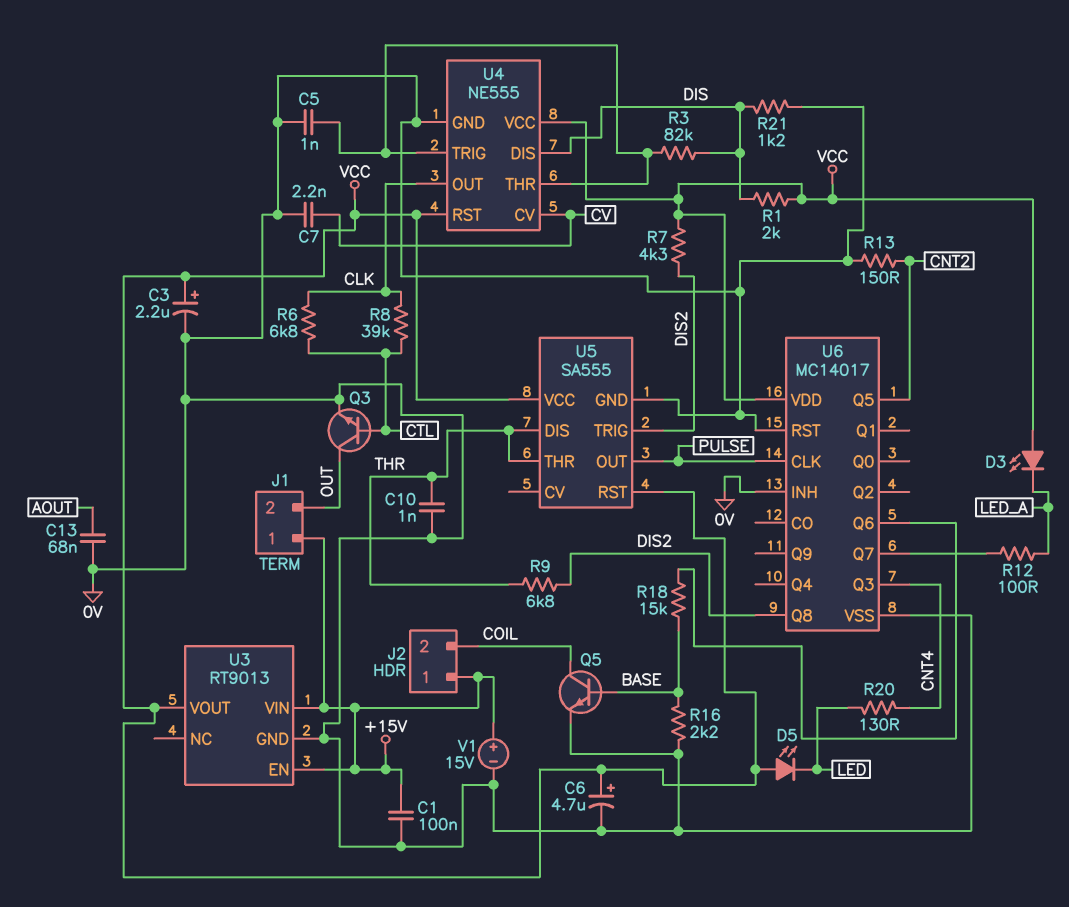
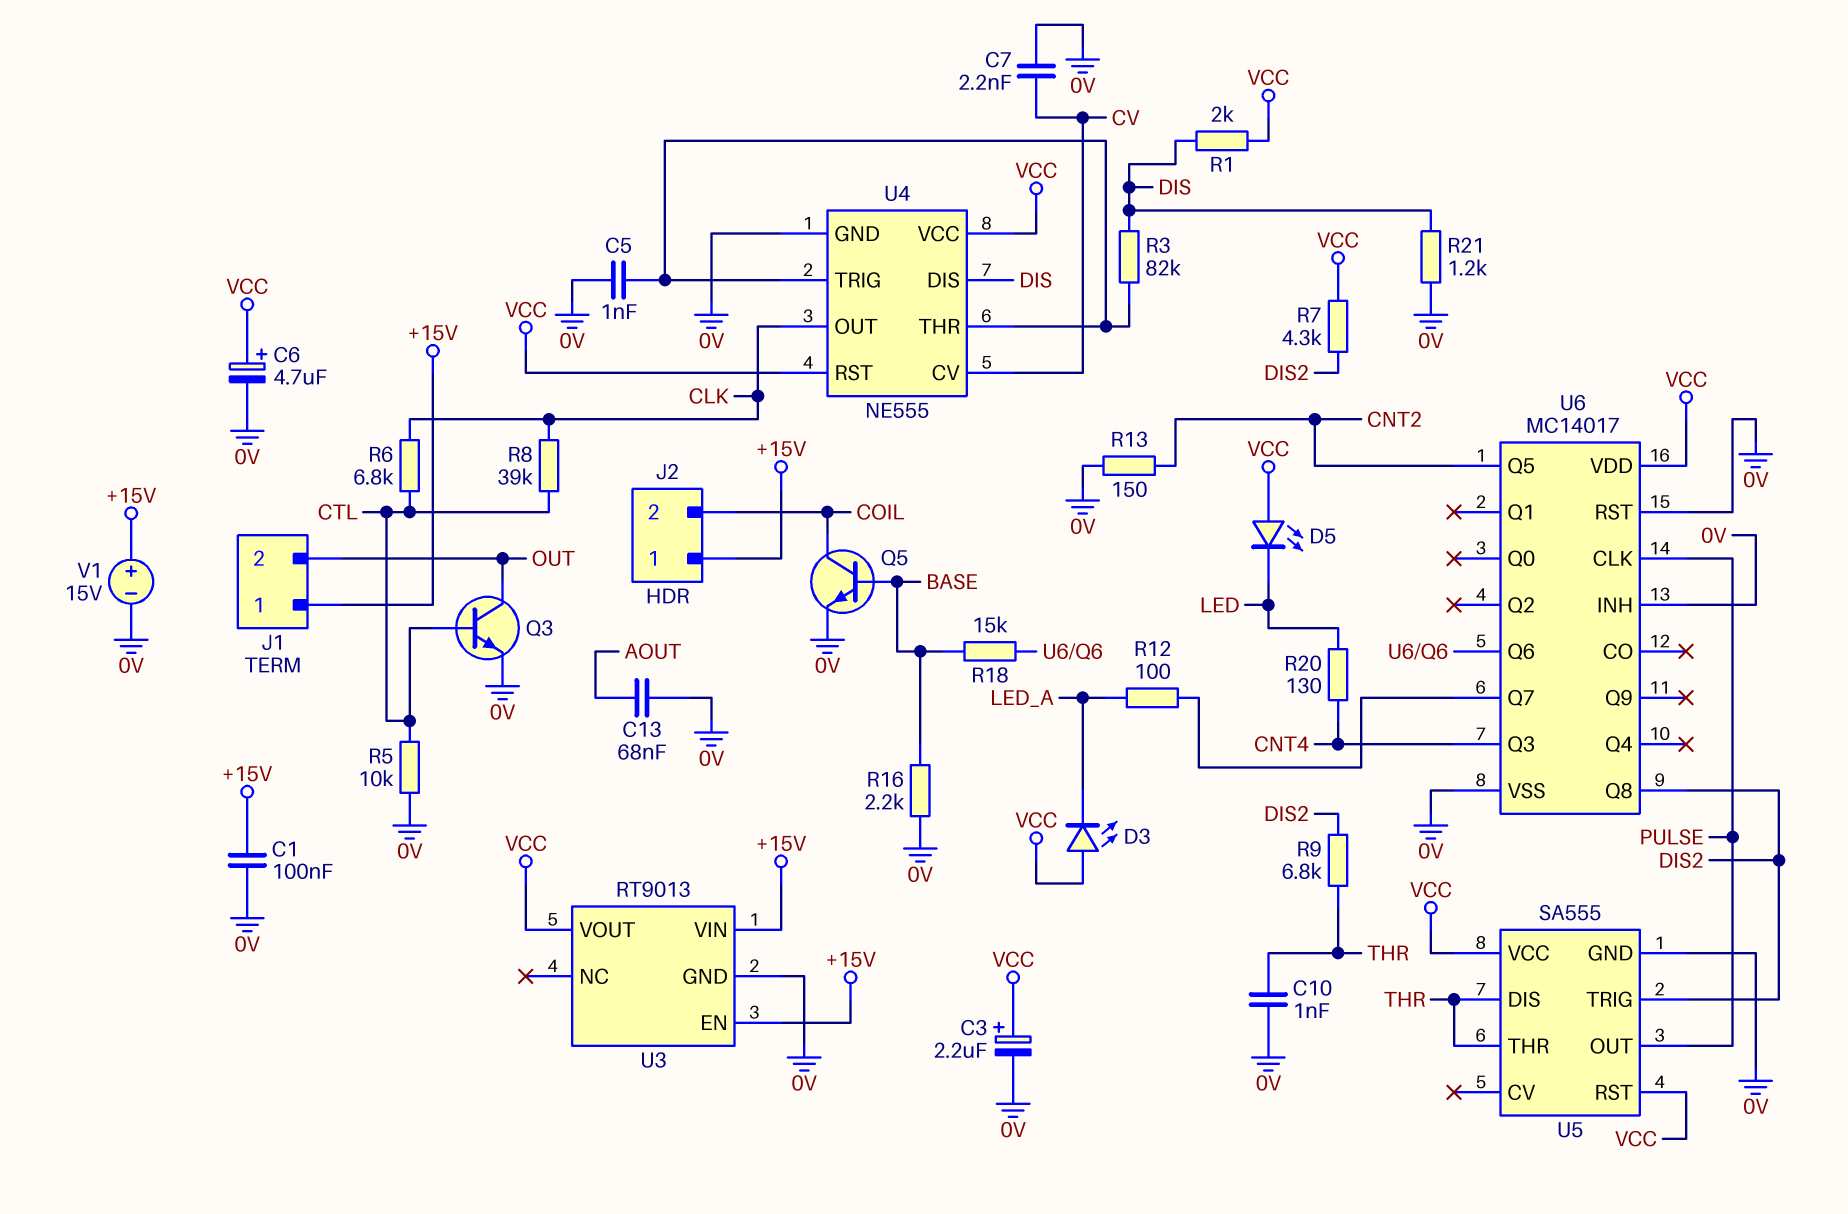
R5: none -> 10k (0V, CTL)

